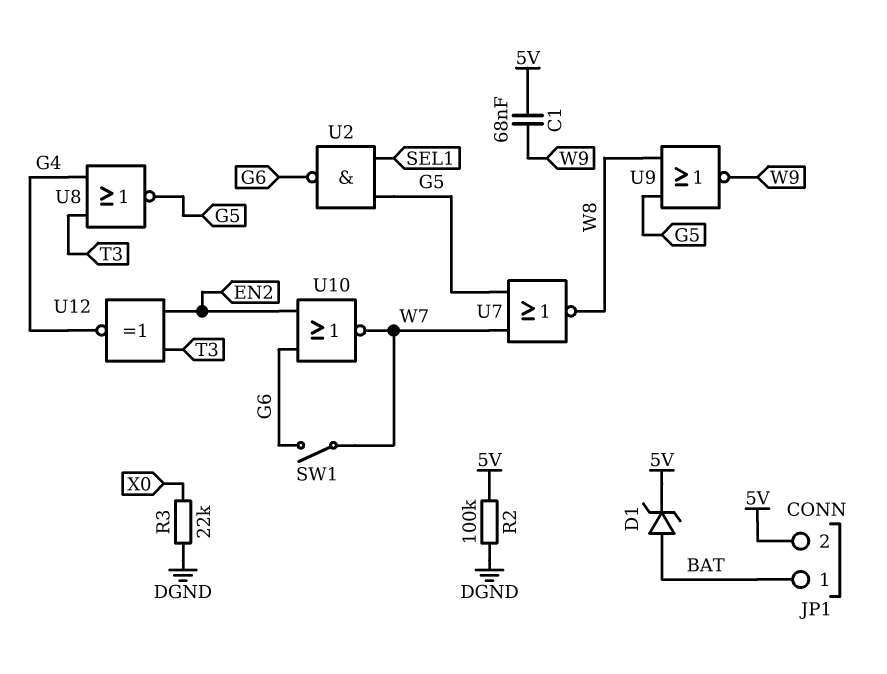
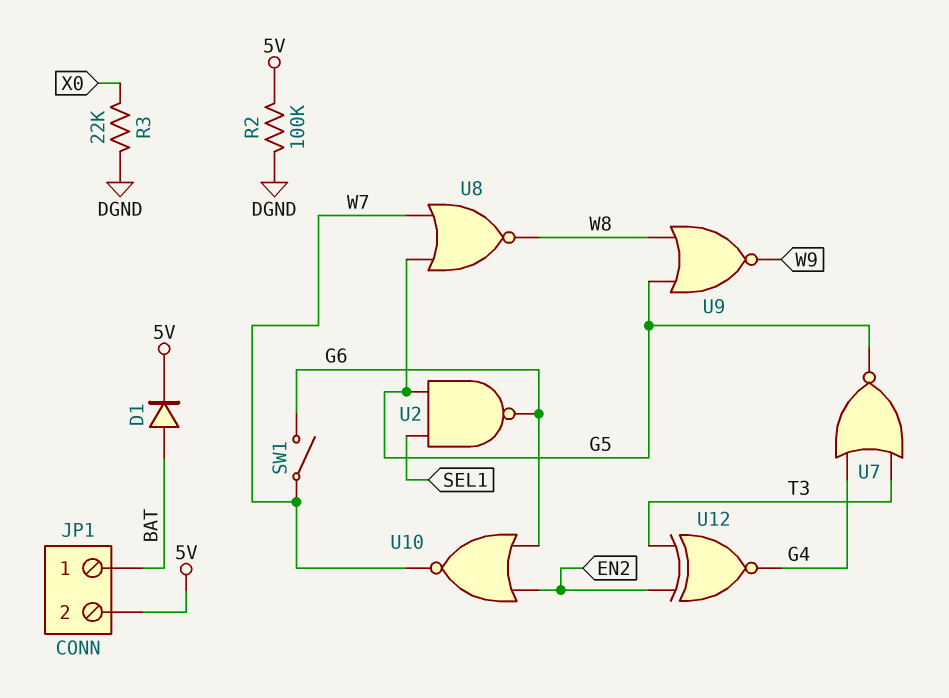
C1: 68nF (5V, W9) -> none
D1: zener (A BAT, K 5V) -> diode (A BAT, K 5V)
U7: NOR (in G5, in W7, out W8) -> NOR (in G4, in T3, out G5)
U8: NOR (in G4, in T3, out G5) -> NOR (in G5, in W7, out W8)

